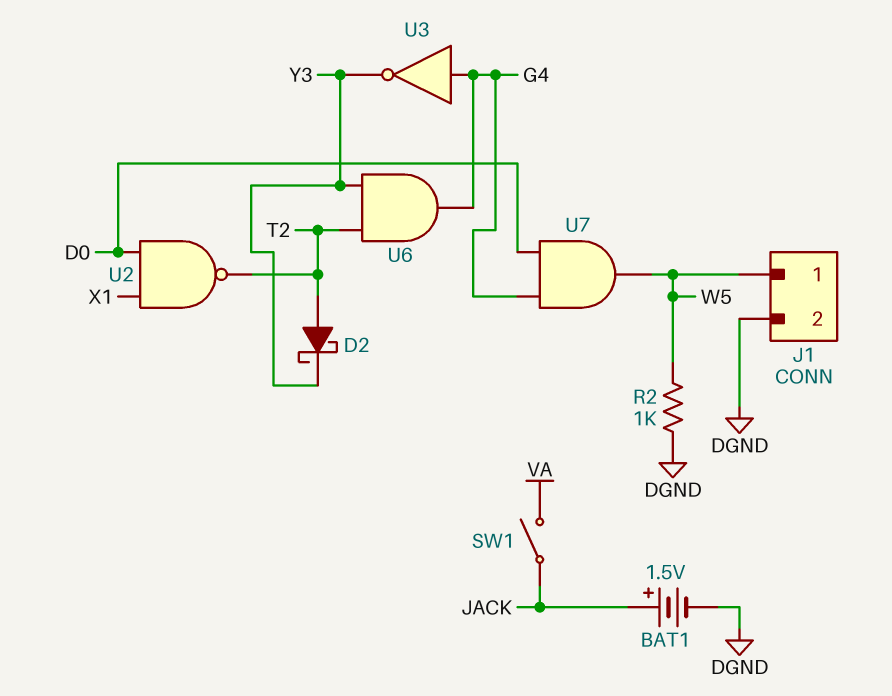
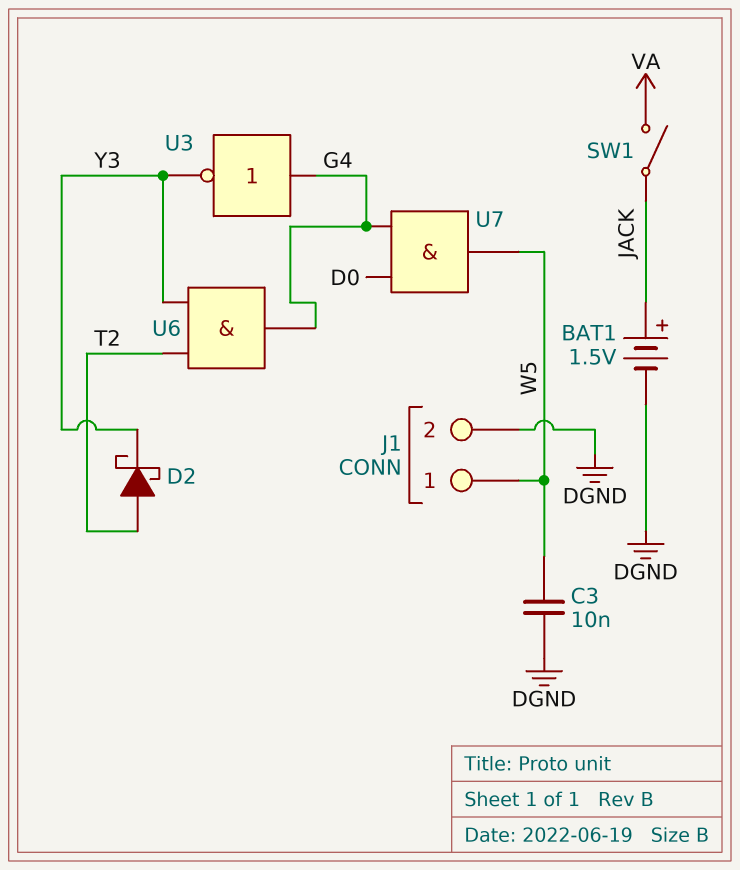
C3: none -> 10nF (DGND, W5)
R2: 1k (DGND, W5) -> none
U2: NAND (in D0, in X1, out T2) -> none

